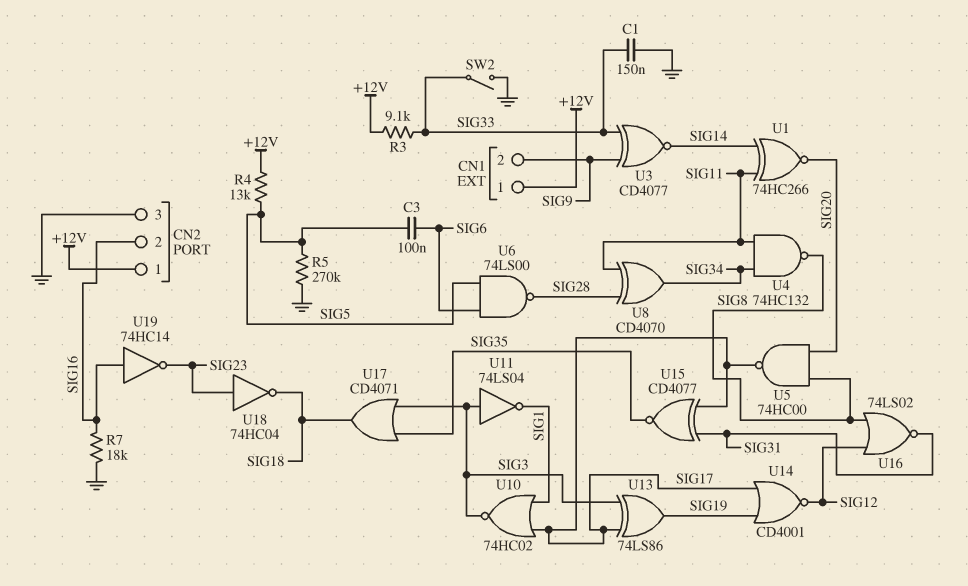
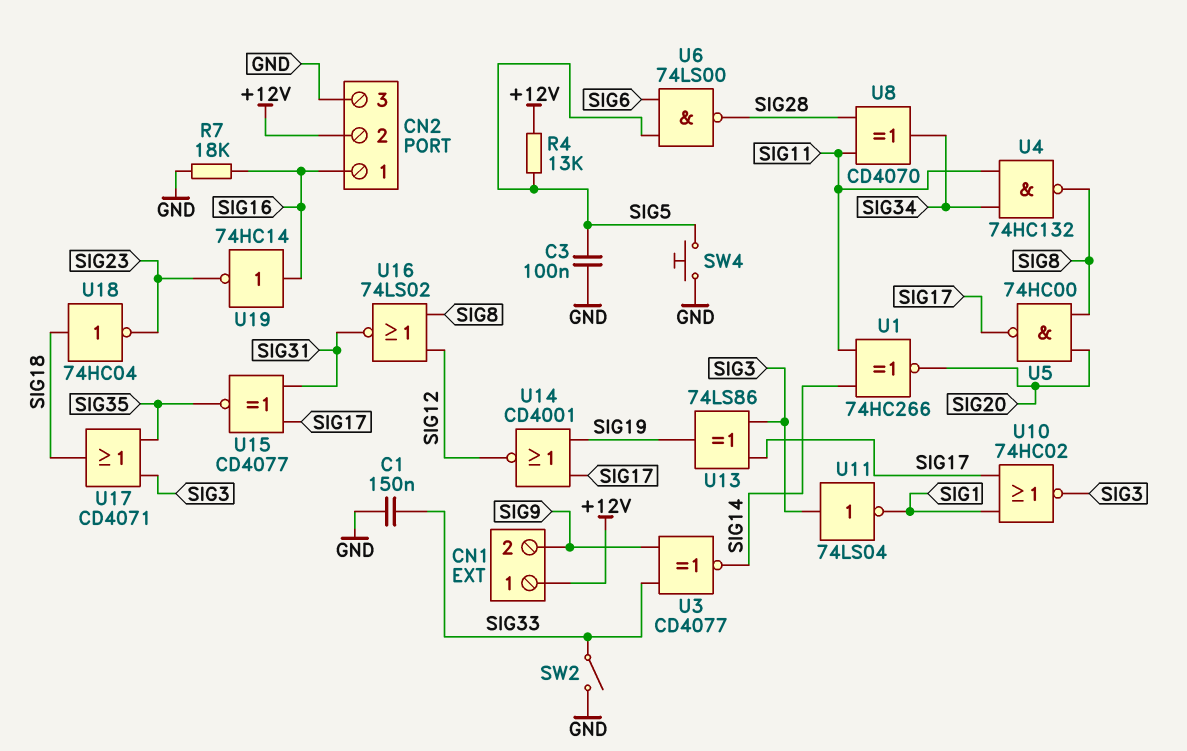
C3: 100nF (SIG5, SIG6) -> 100nF (GND, SIG5)
CN2 pin 1: +12V -> SIG16
CN2 pin 2: SIG16 -> +12V
R3: 9.1k (+12V, SIG33) -> none
R5: 270k (GND, SIG5) -> none
SW4: none -> button (GND, SIG5)
U18: NOT 74HC04 (in SIG23, out SIG18) -> NOT 74HC04 (in SIG18, out SIG23)

